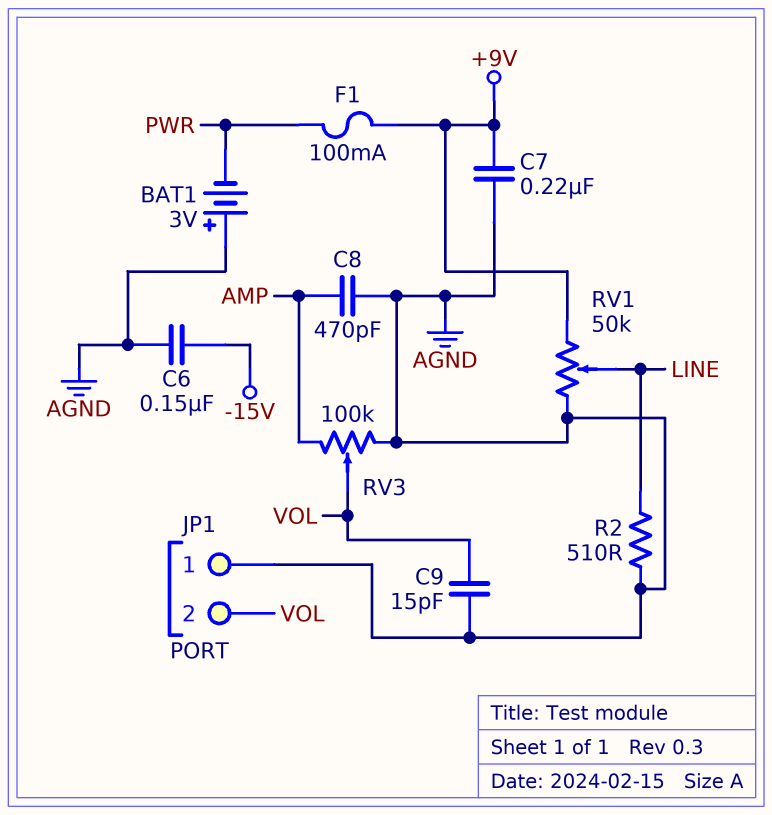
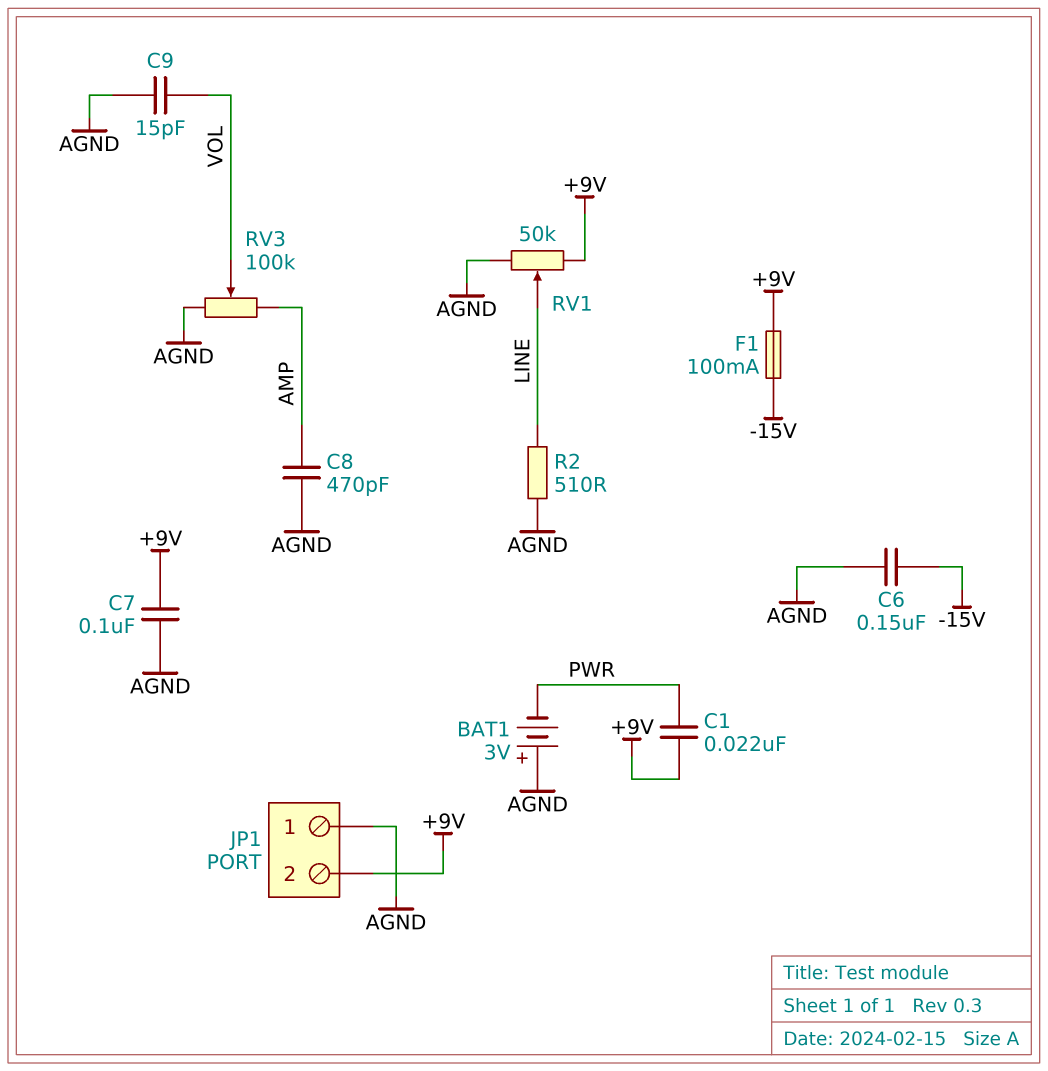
C1: none -> 22nF (+9V, PWR)
C7: 220nF (+9V, AGND) -> 100nF (+9V, AGND)
F1: 100mA (+9V, PWR) -> 100mA (+9V, -15V)
JP1 pin 2: VOL -> +9V

